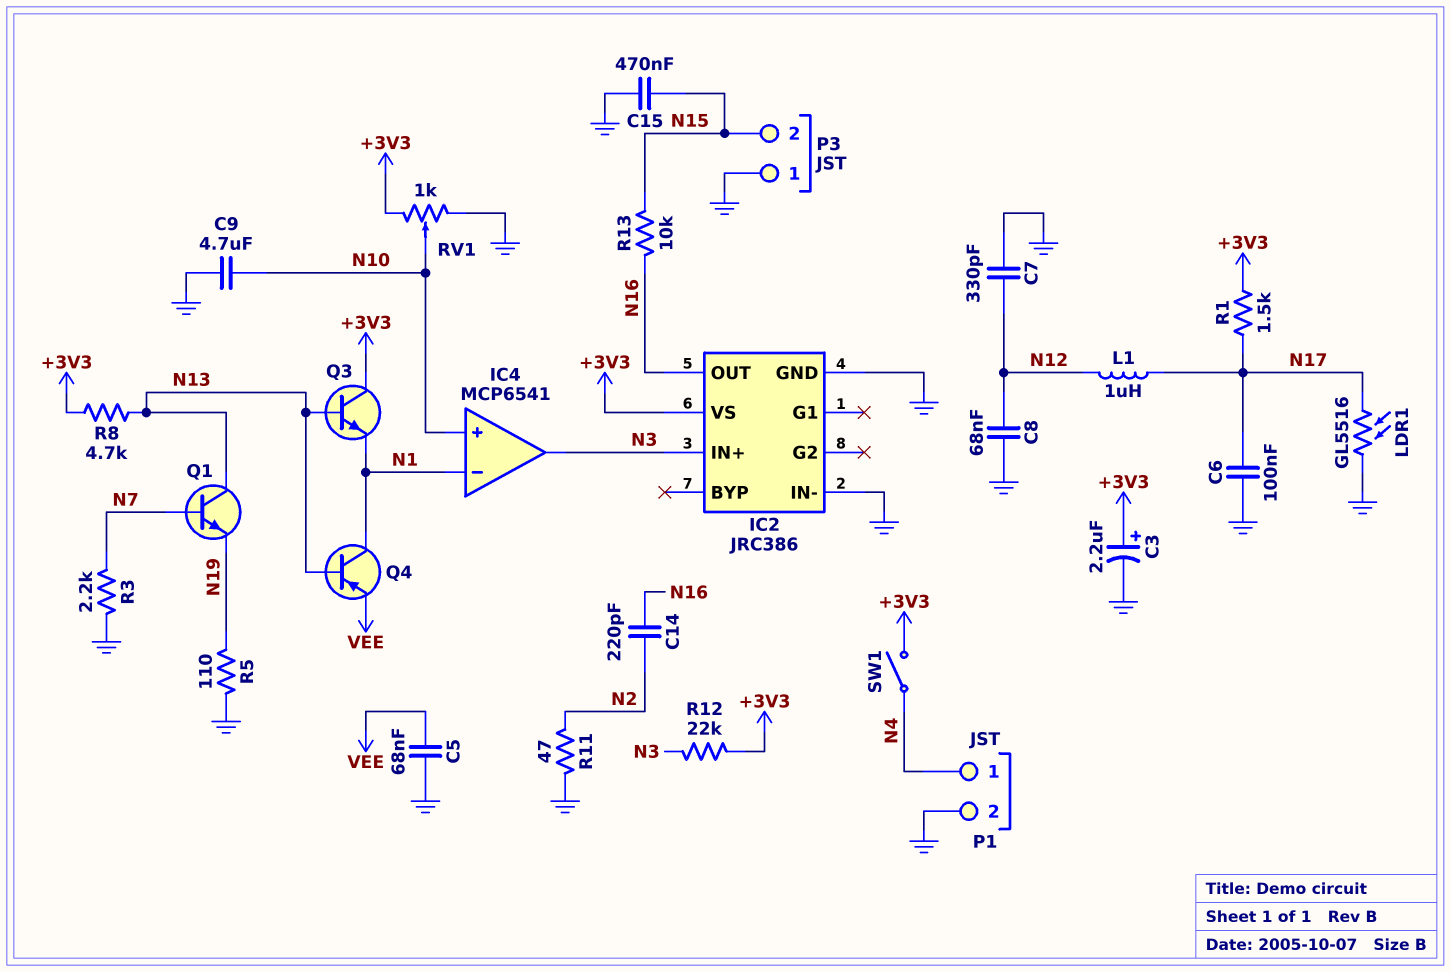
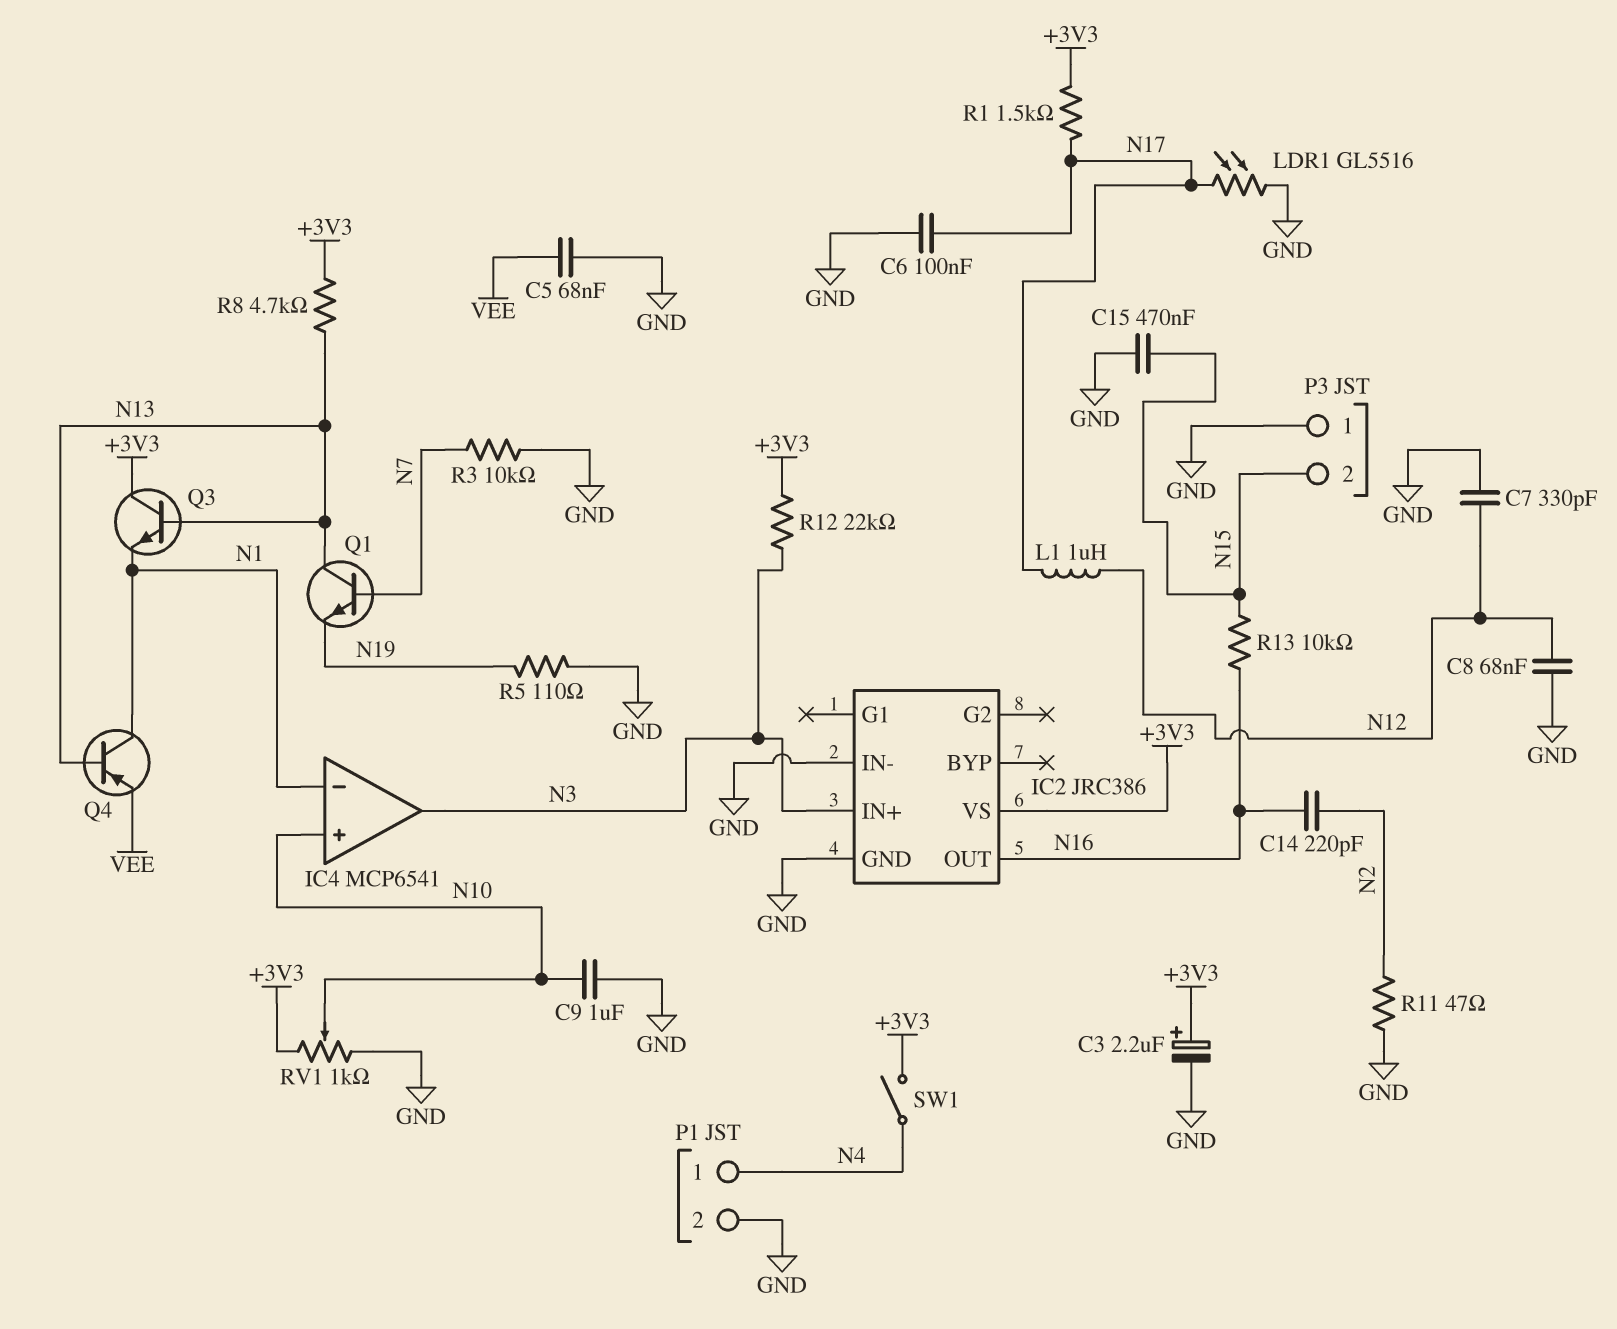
C9: 4.7uF (GND, N10) -> 1uF (GND, N10)
R3: 2.2k (GND, N7) -> 10k (GND, N7)

